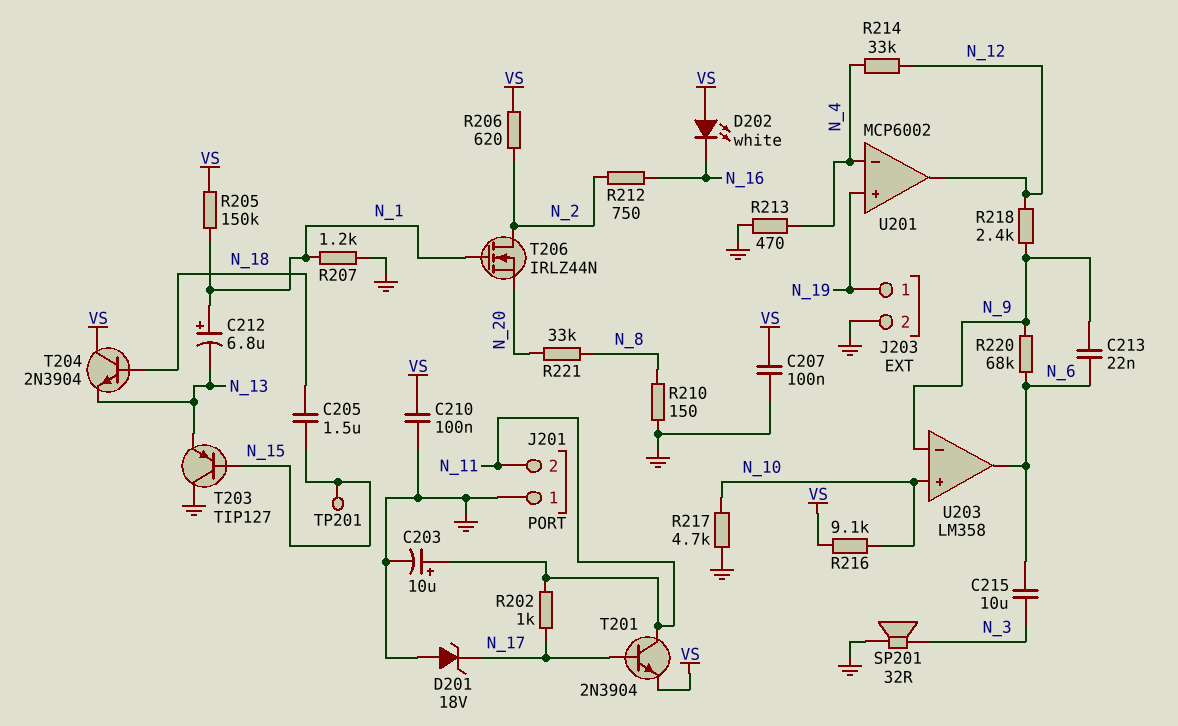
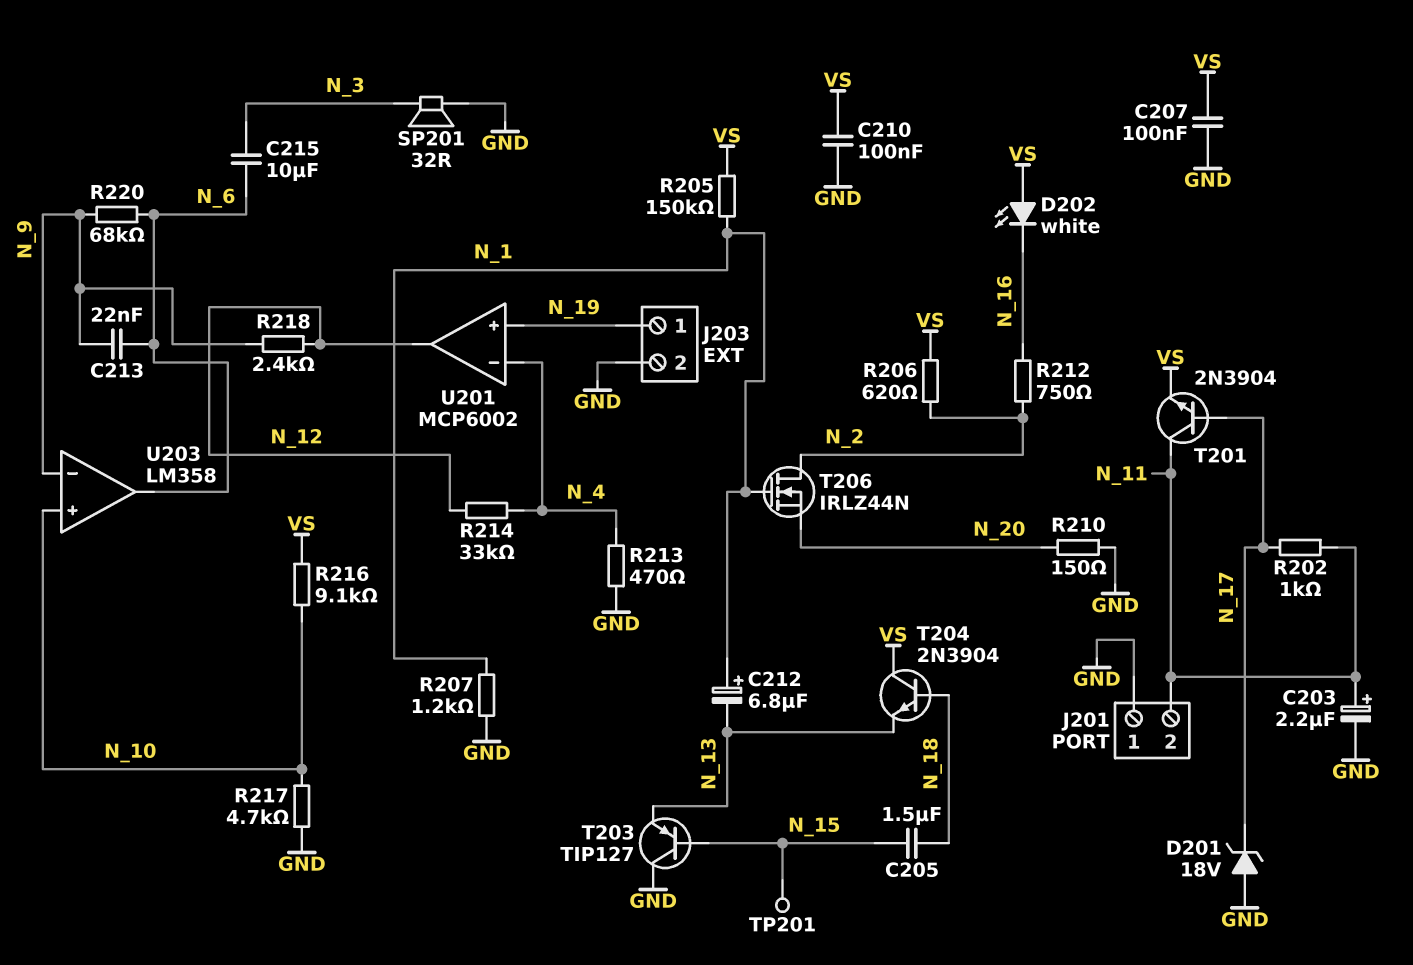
C203: 10uF (plus N_11, minus GND) -> 2.2uF (plus N_11, minus GND)
R210: 150 (GND, N_8) -> 150 (GND, N_20)
R221: 33k (N_8, N_20) -> none

